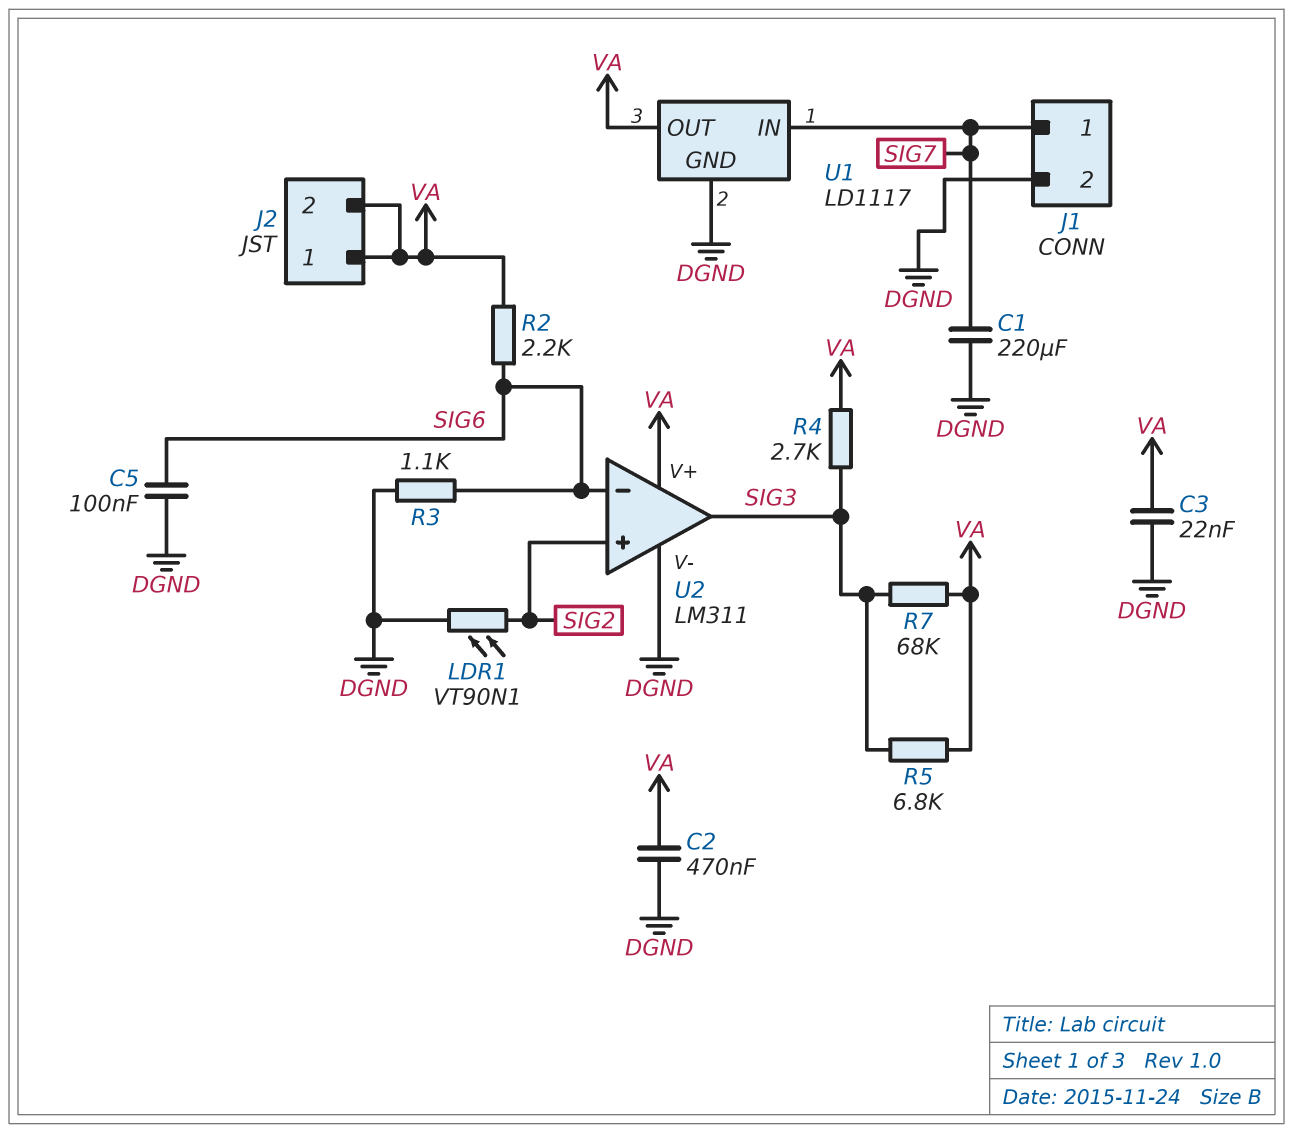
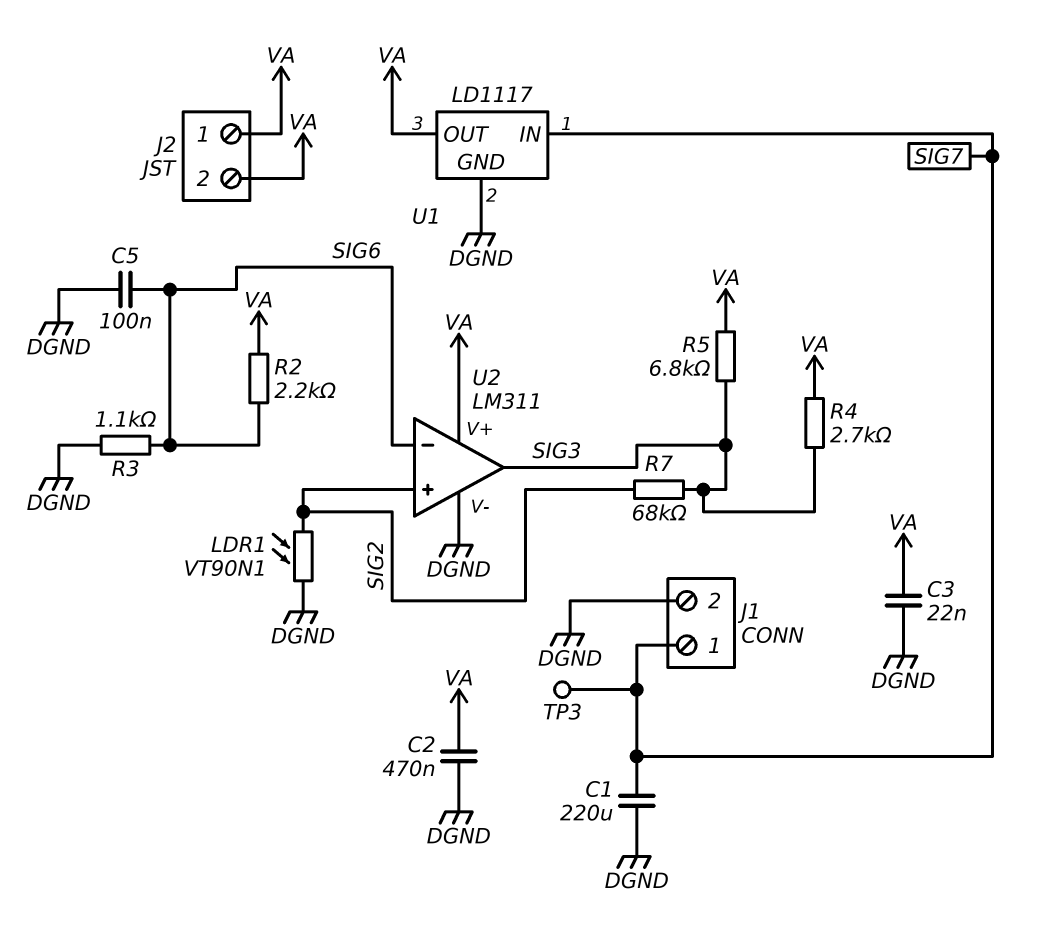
R7: 68k (SIG3, VA) -> 68k (SIG2, SIG3)
TP3: none -> test point (SIG7)

